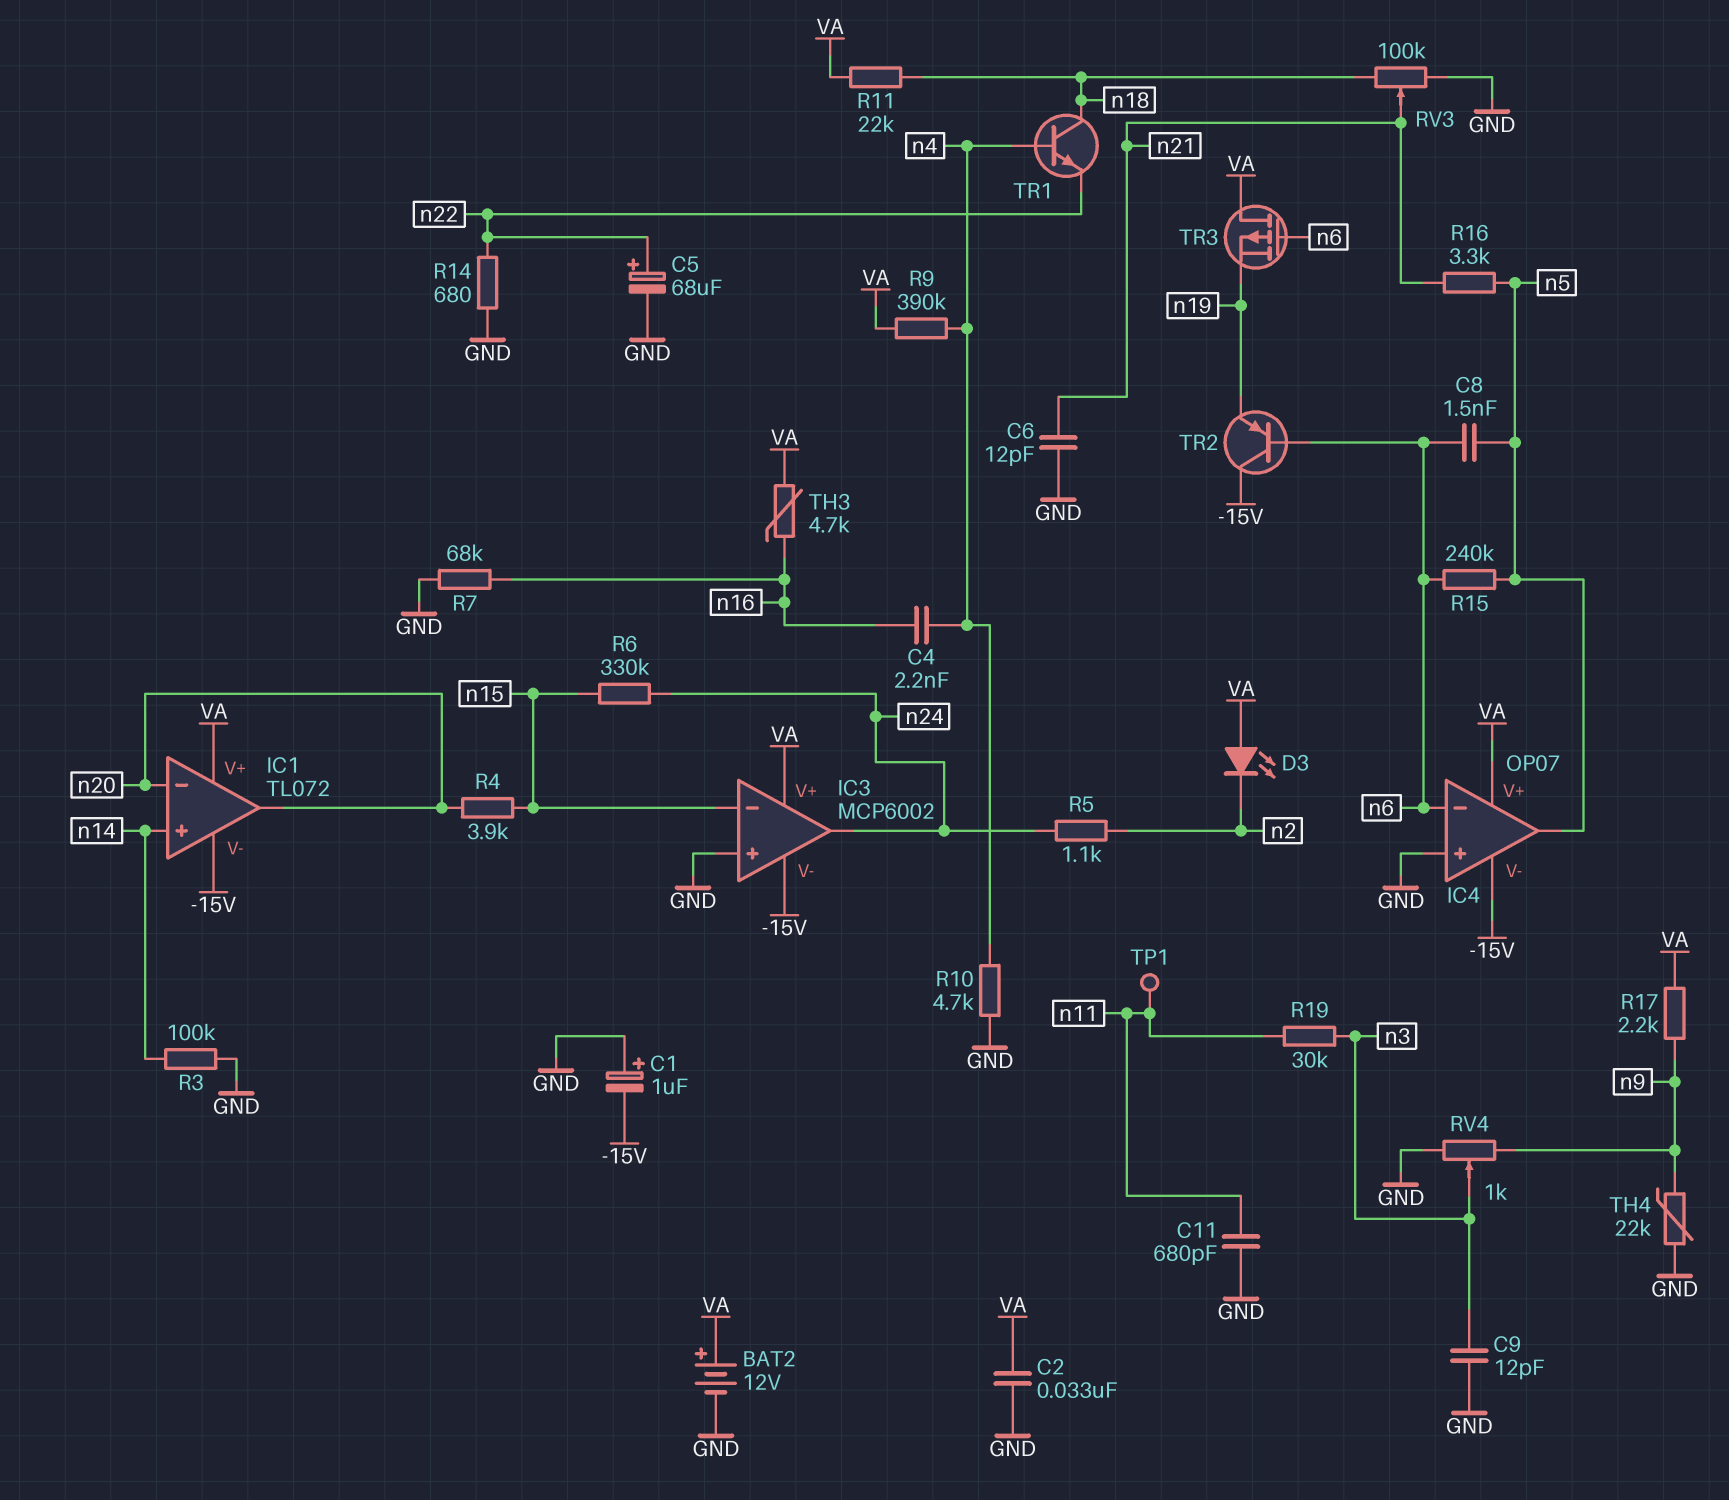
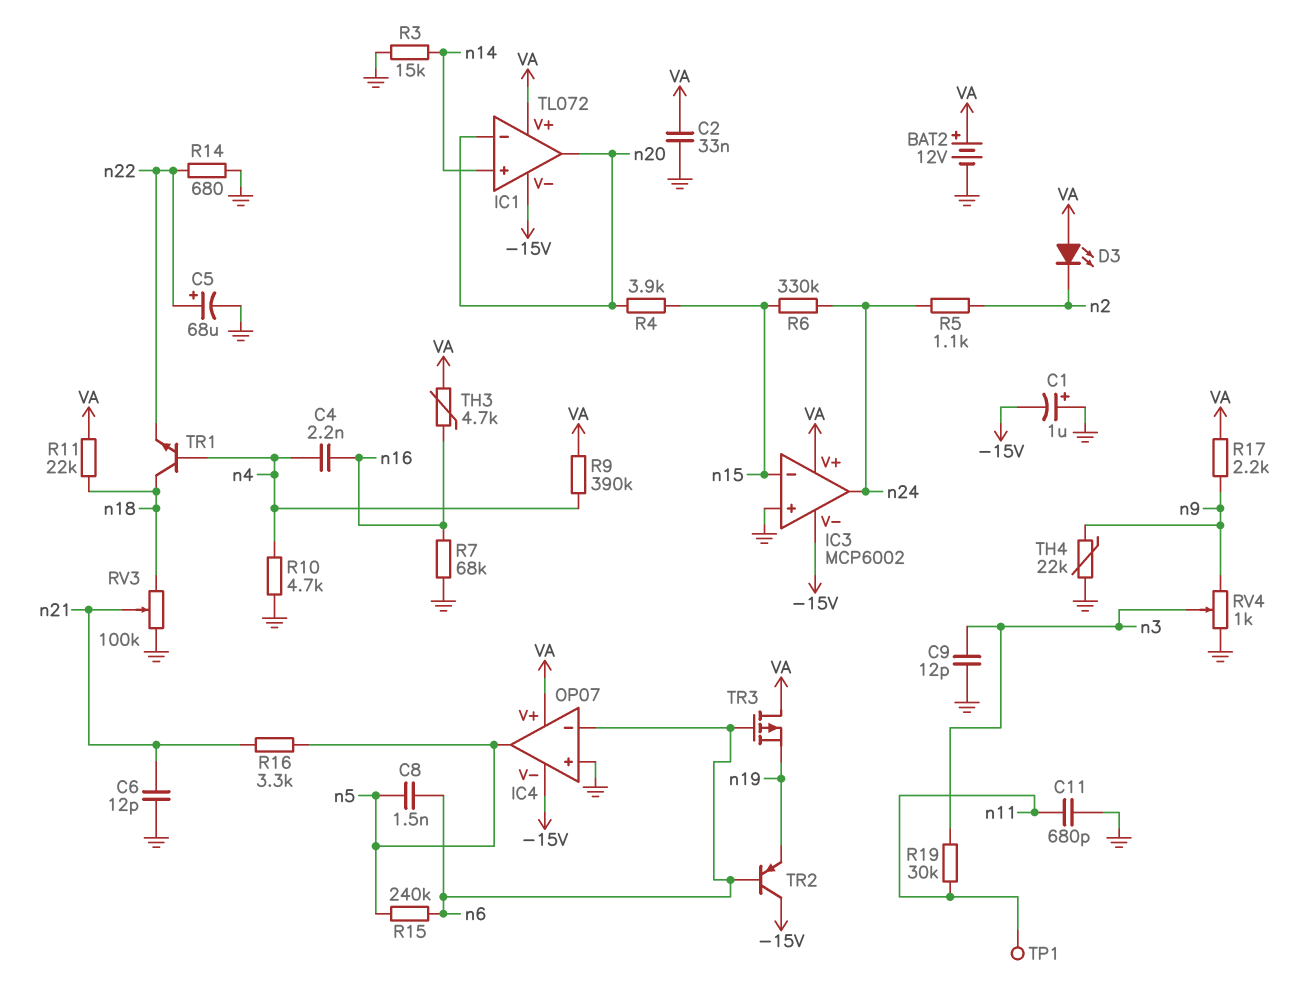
R3: 100k (GND, n14) -> 15k (GND, n14)

